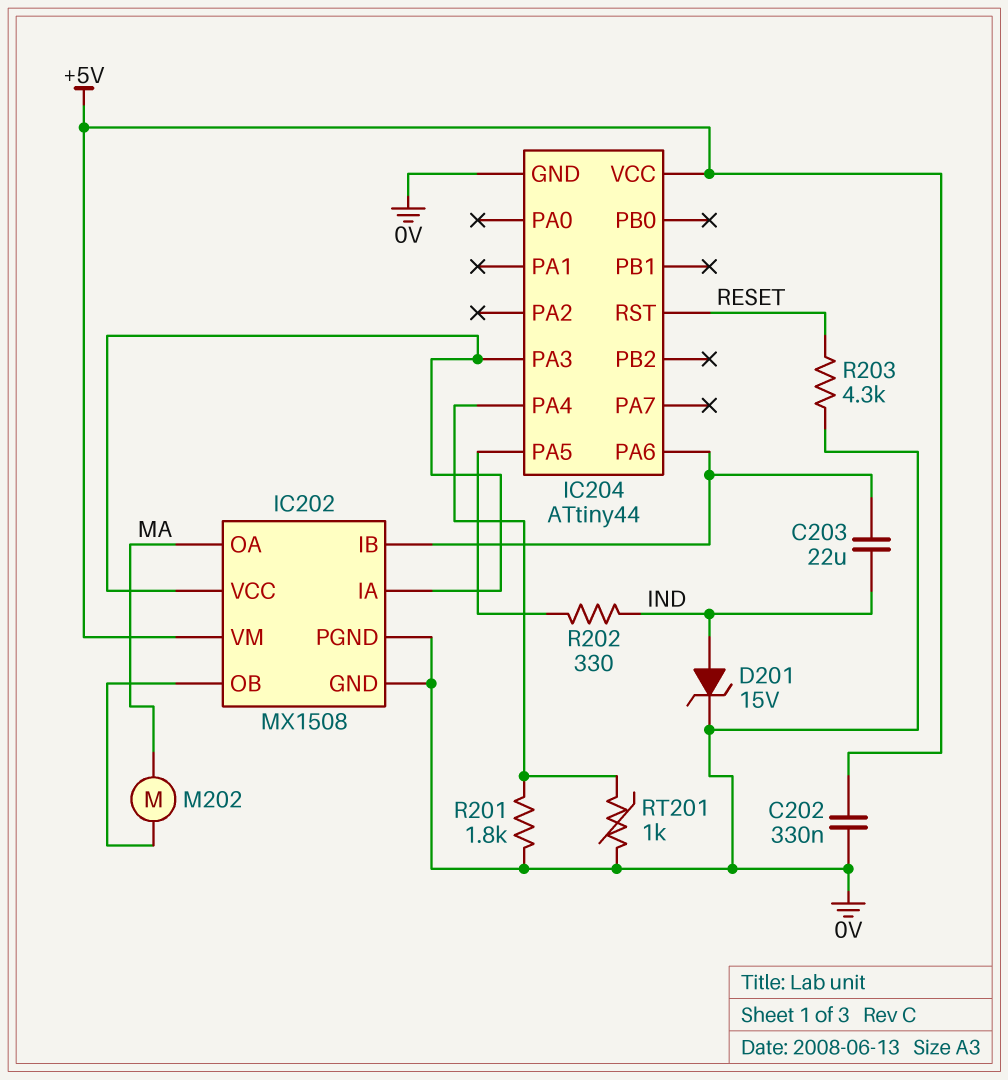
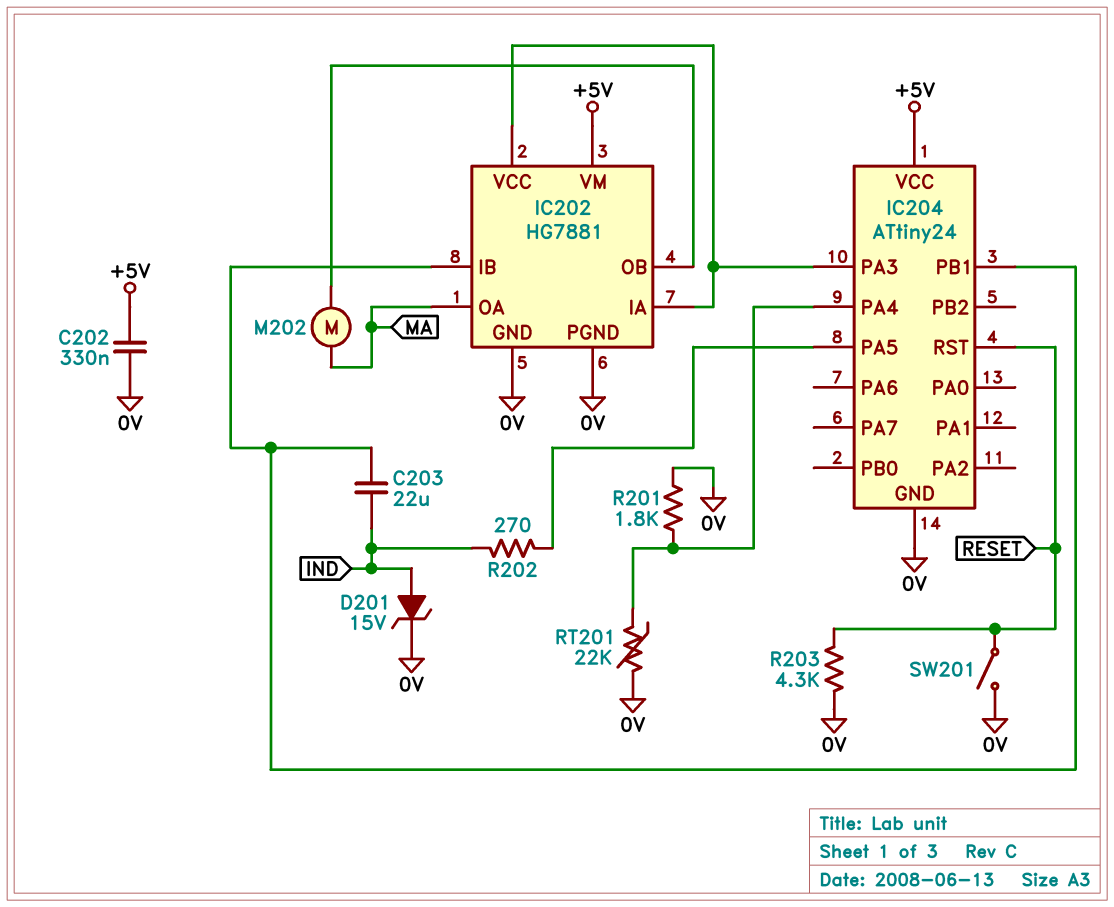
IC202: MX1508 -> HG7881
IC204: ATtiny44 -> ATtiny24
IC204 pin PA6: IC202/IB -> none
IC204 pin PB1: none -> IC202/IB
R202: 330 (IC204/PA5, IND) -> 270 (IC204/PA5, IND)
RT201: 1k (0V, IC204/PA4) -> 22k (0V, IC204/PA4)
SW201: none -> switch (0V, RESET)

